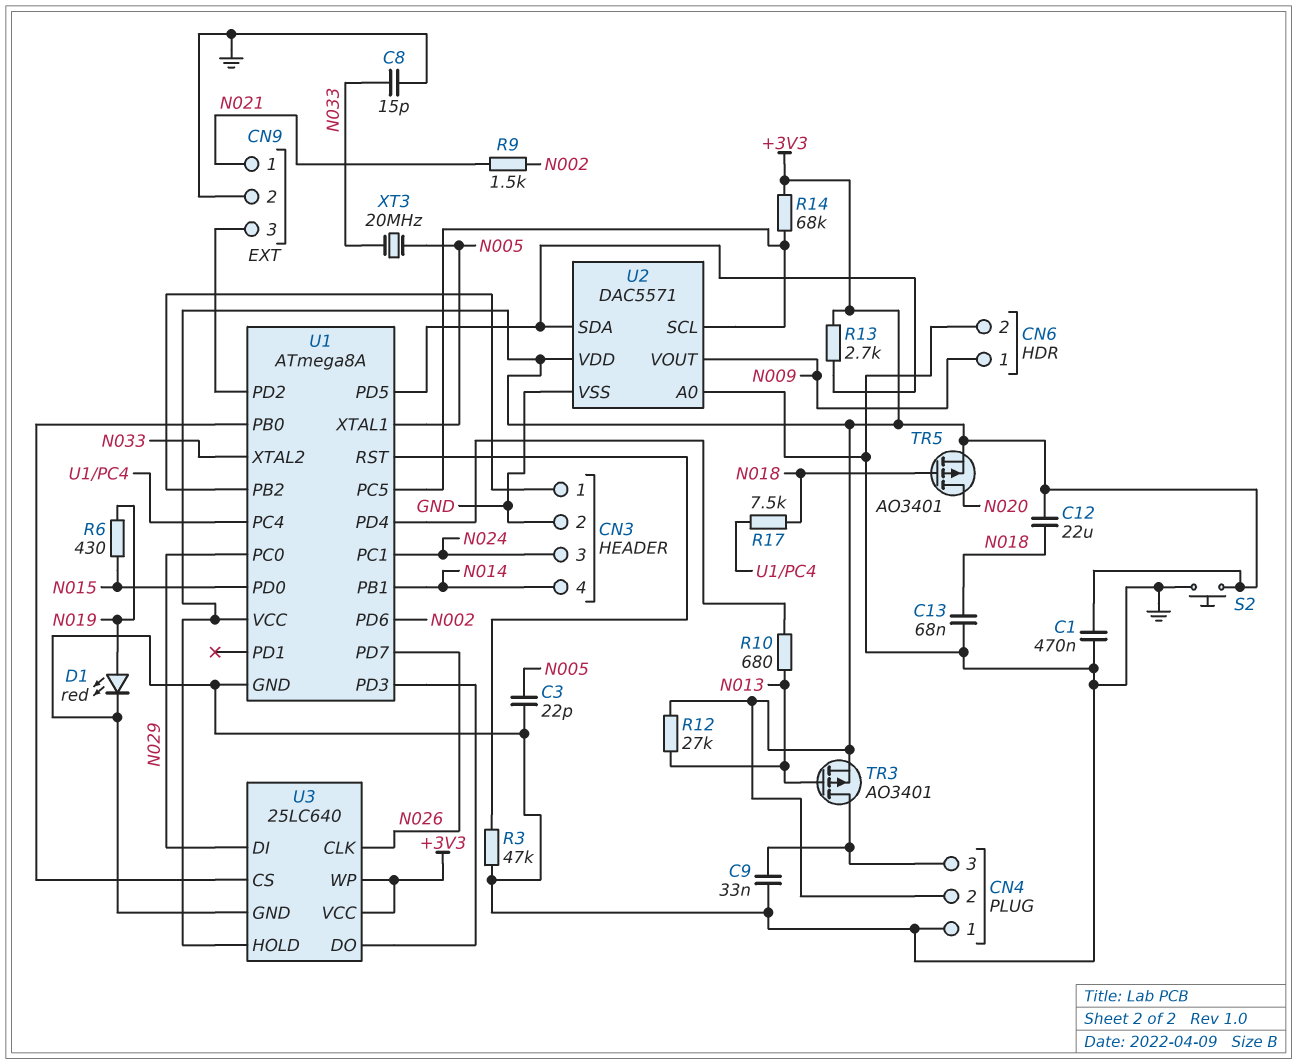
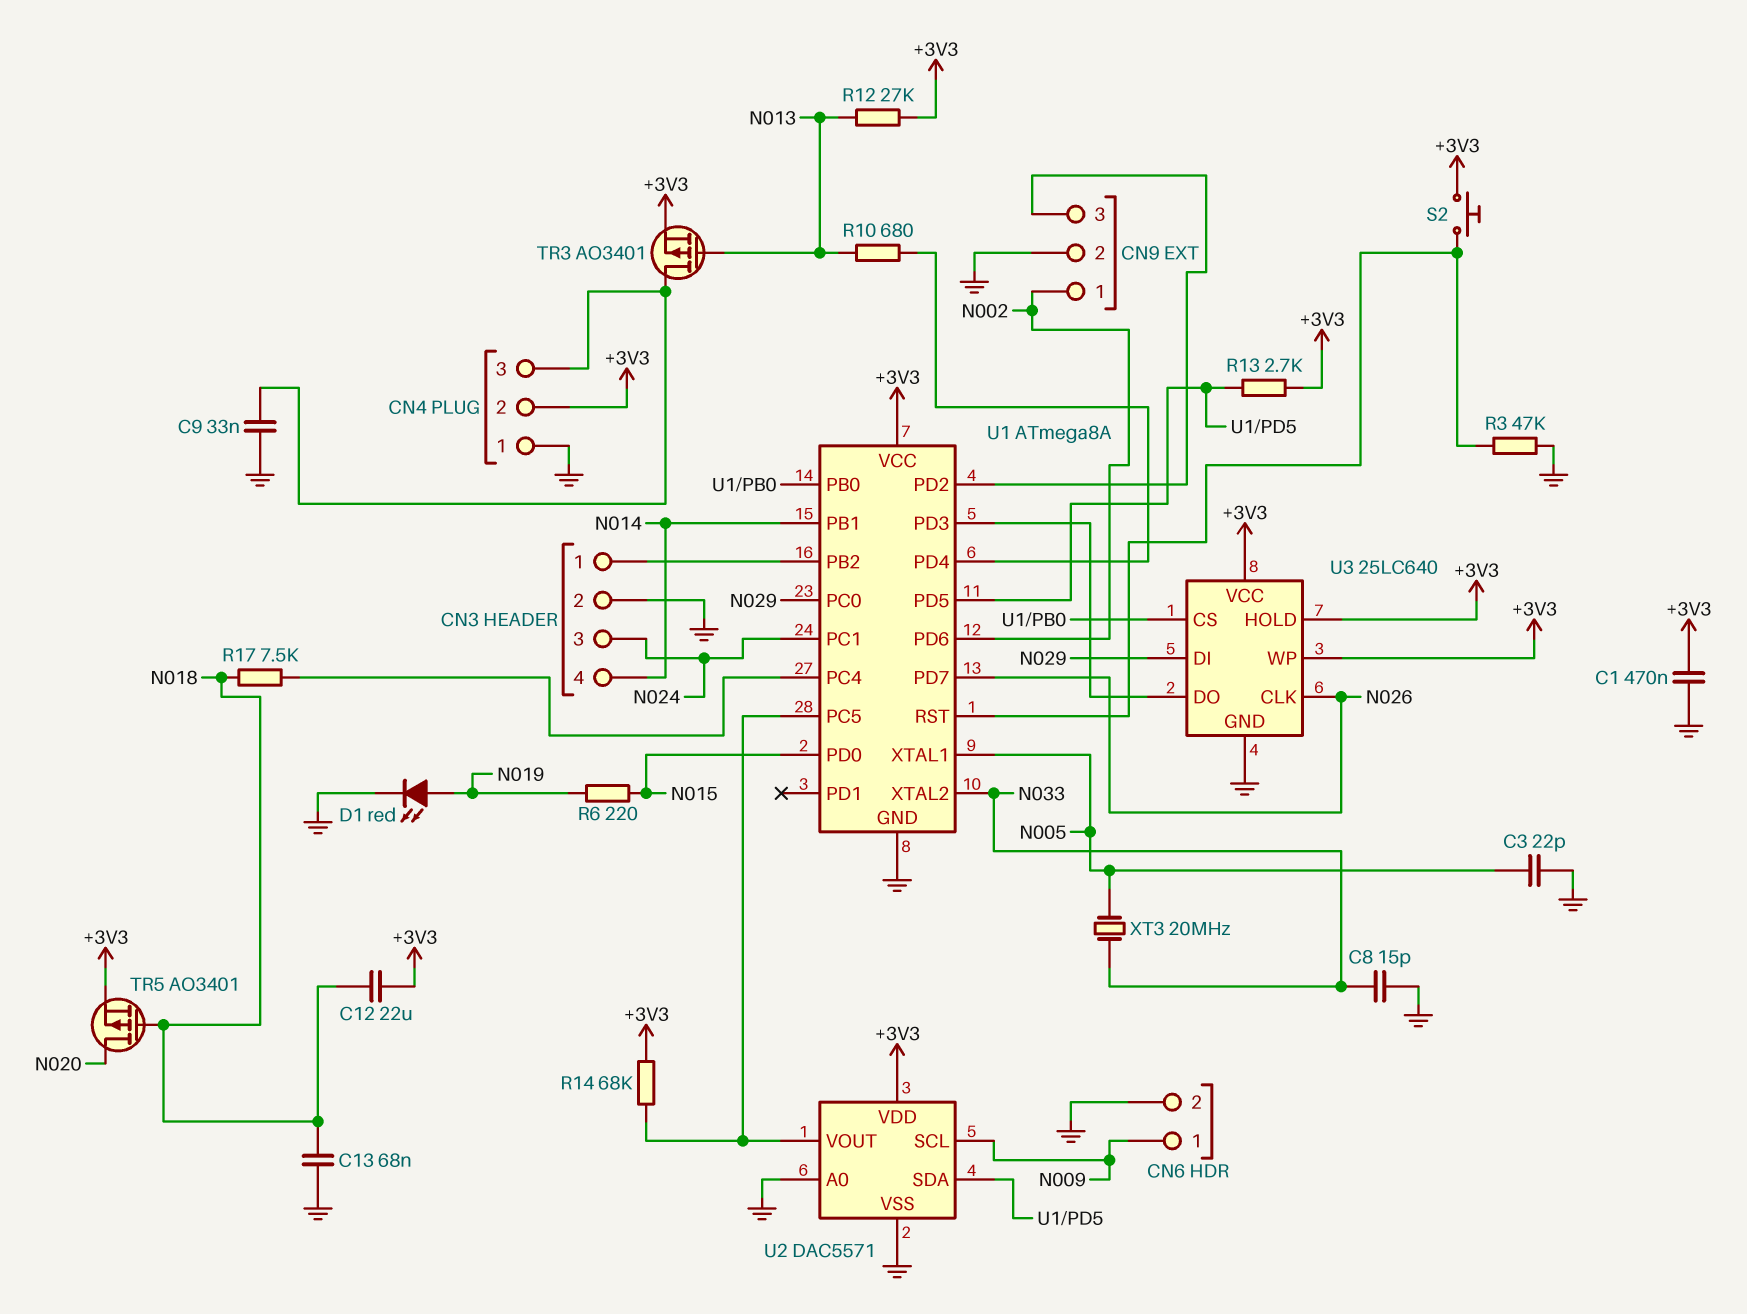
CN9 pin 1: N021 -> N002
R6: 430 (N015, N019) -> 220 (N015, N019)
R9: 1.5k (N002, N021) -> none
S2: button (+3V3, GND) -> button (+3V3, U1/RST)
U2 pin SCL: U1/PC5 -> N009
U2 pin VOUT: N009 -> U1/PC5

